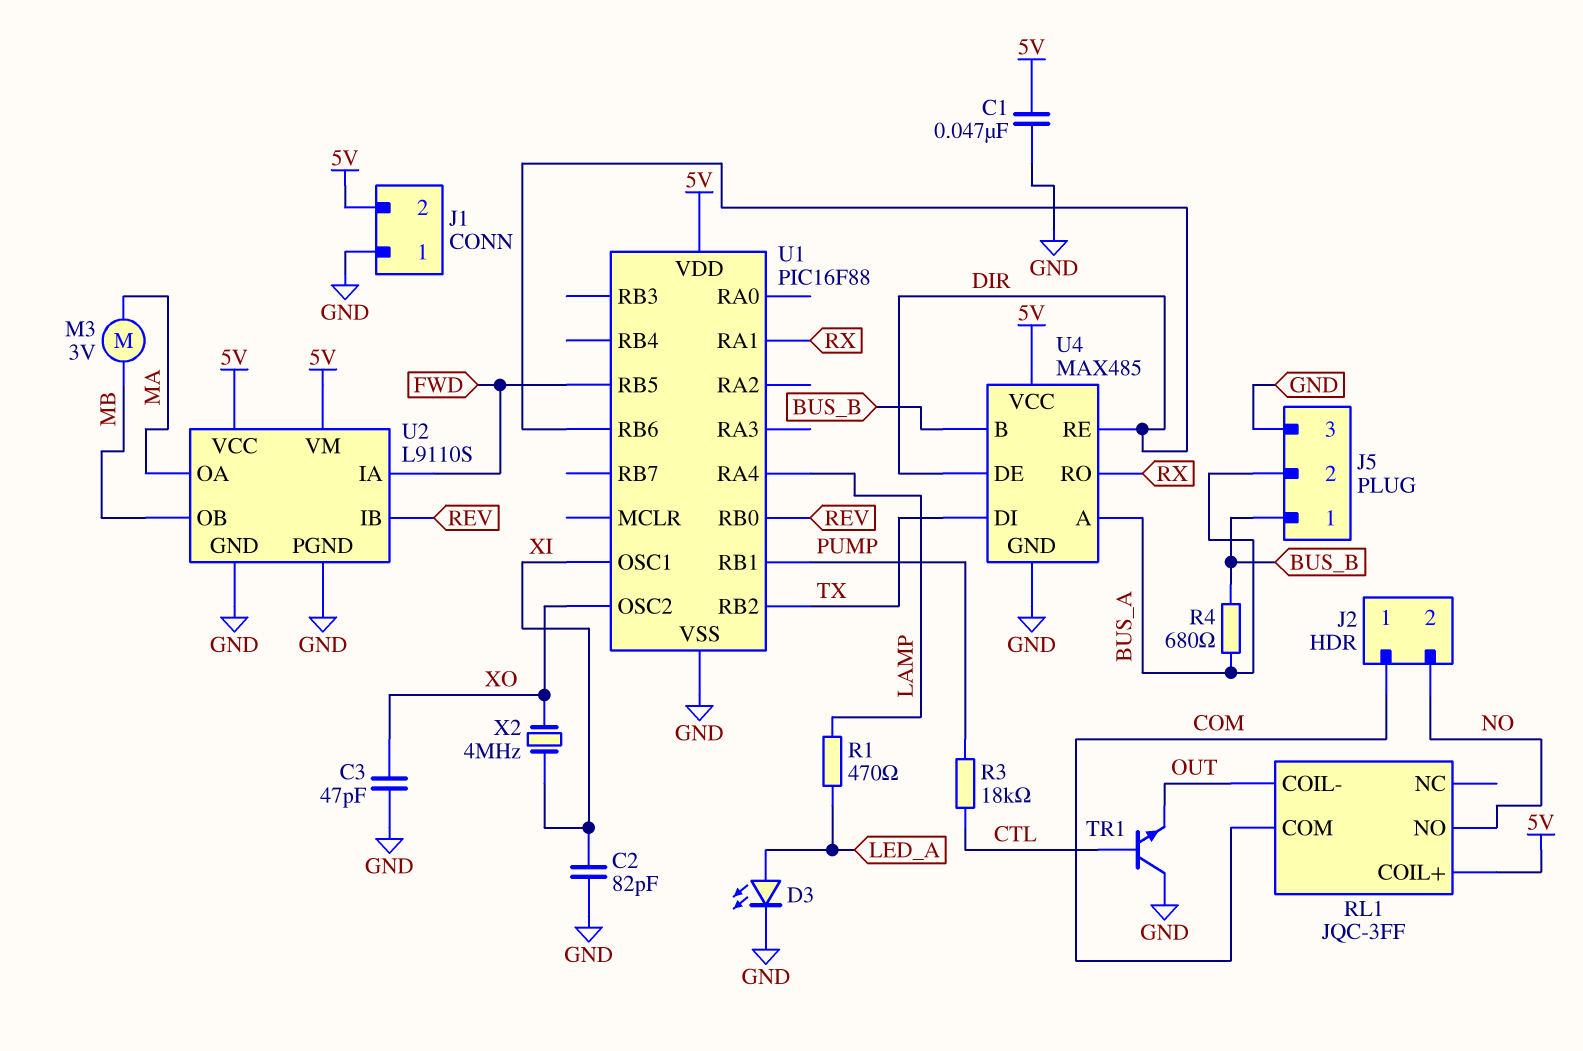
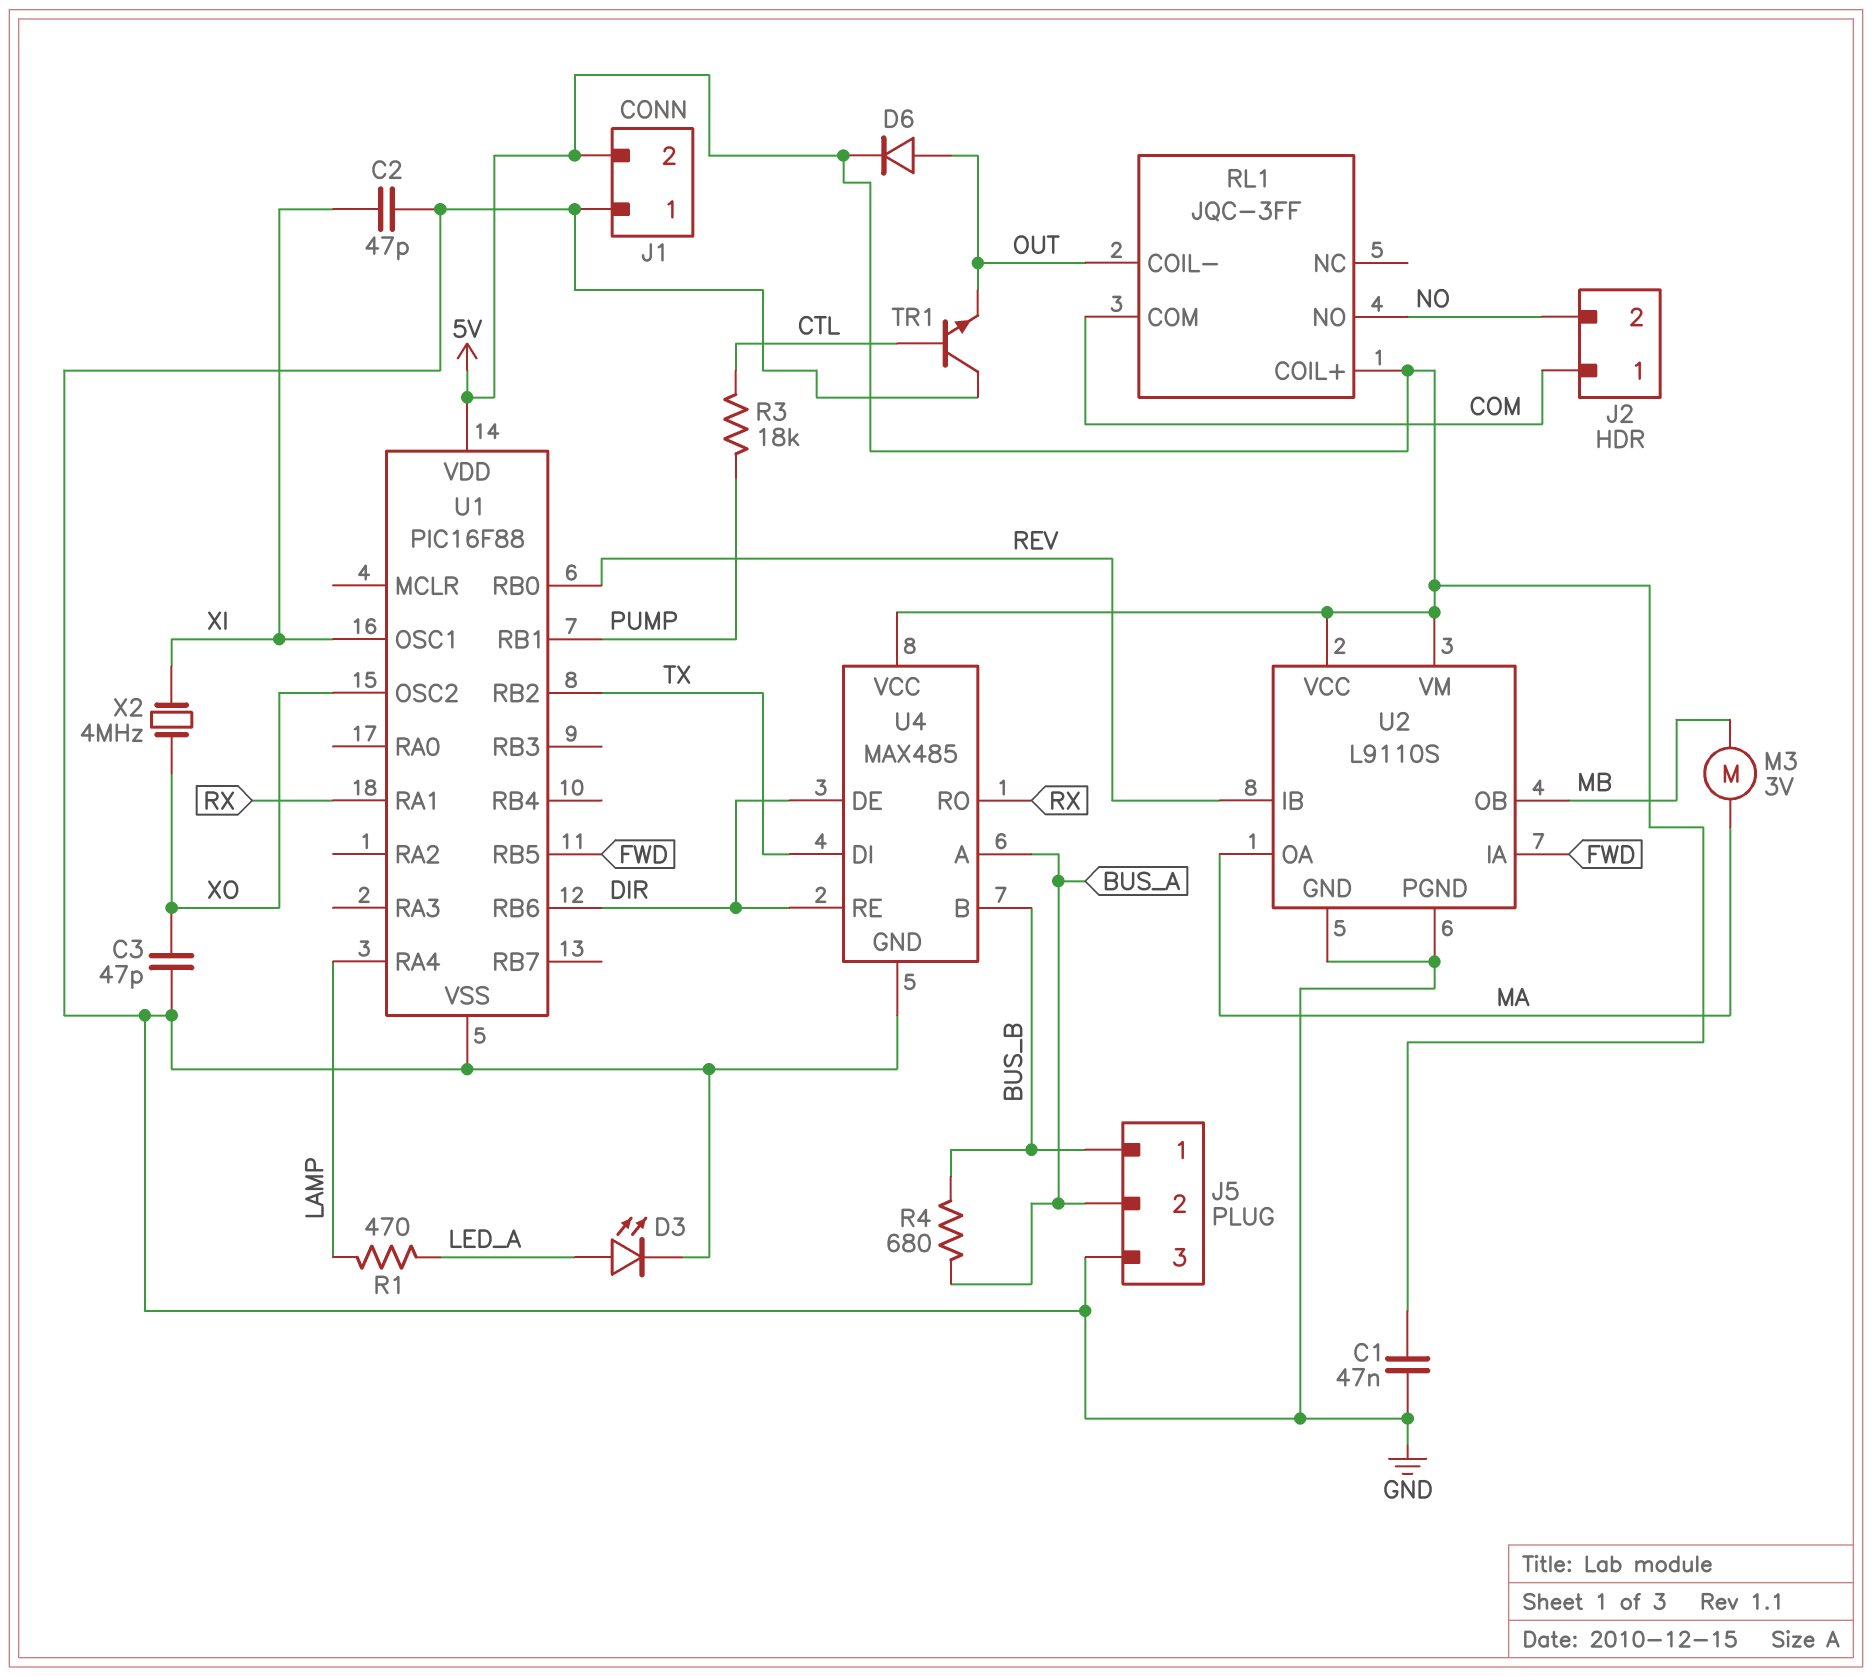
C2: 82pF (GND, XI) -> 47pF (GND, XI)
D6: none -> diode (A OUT, K 5V)

